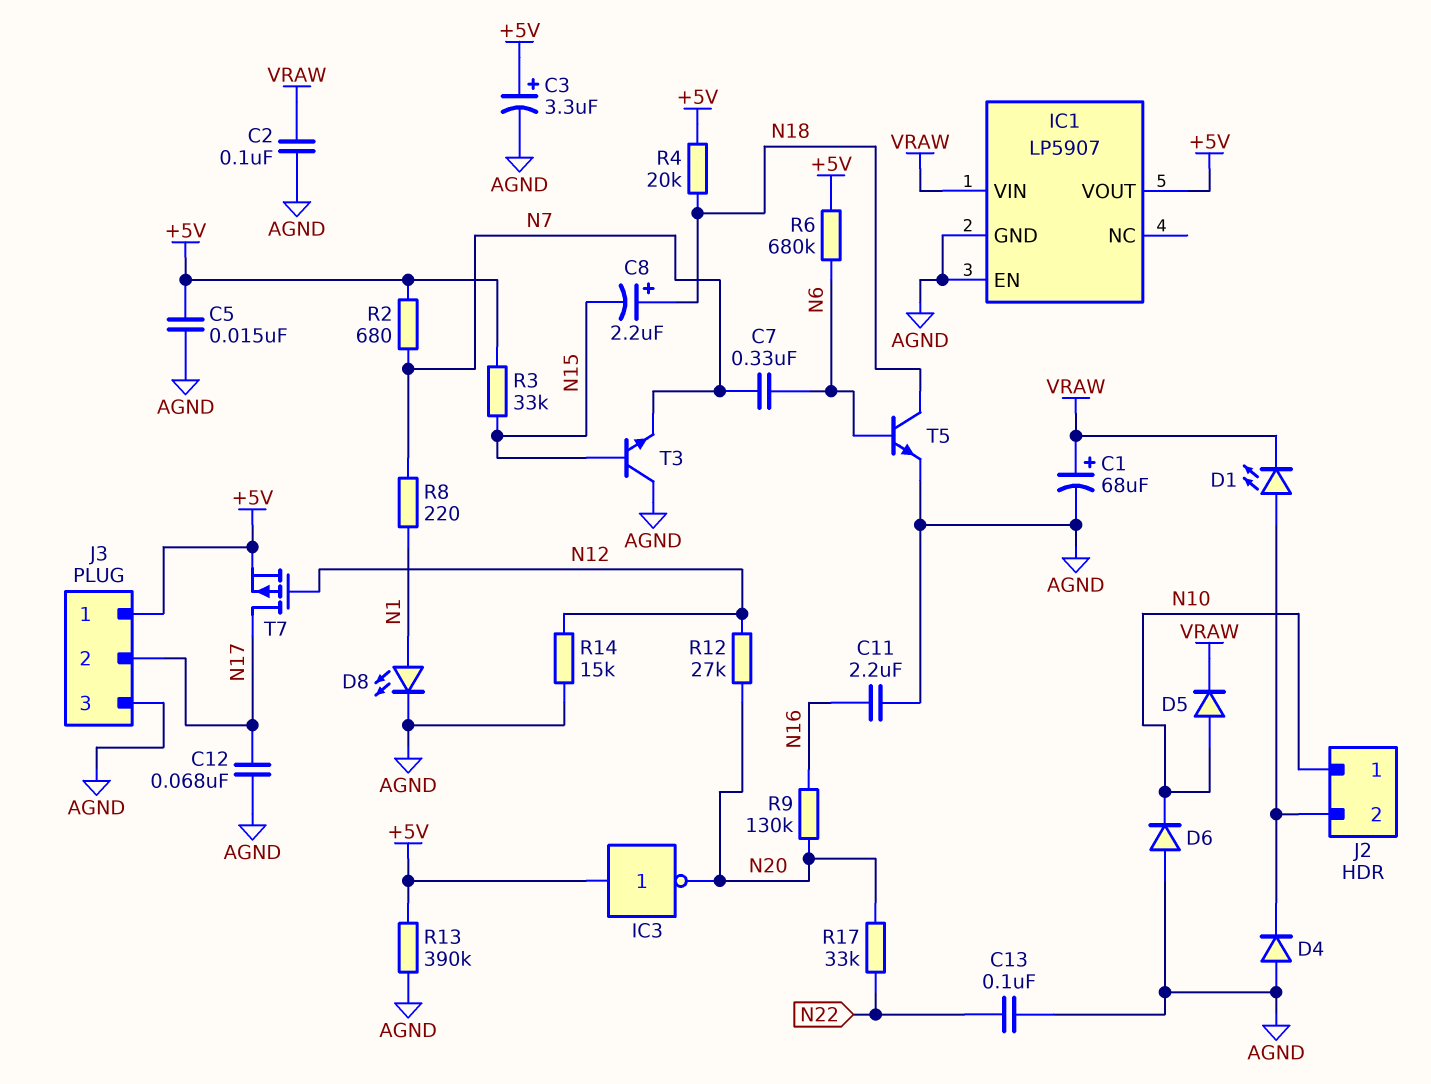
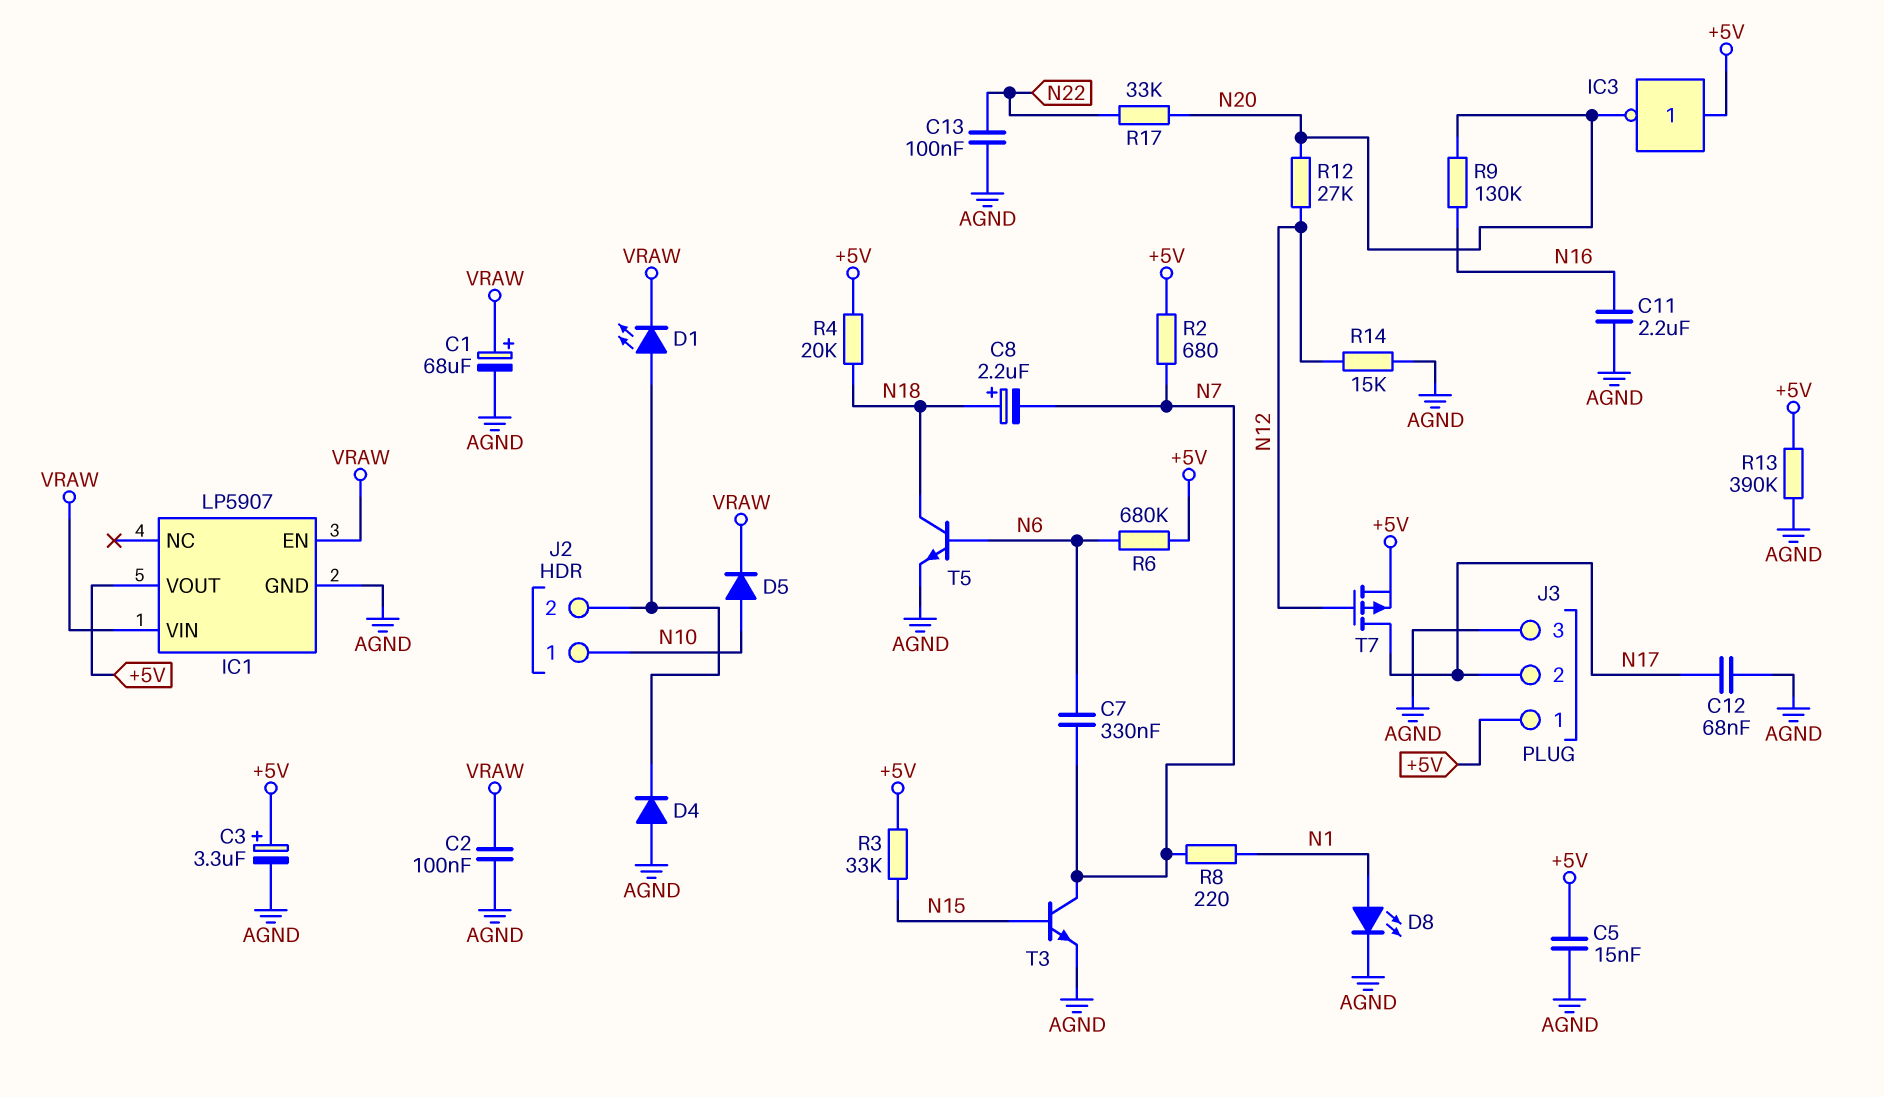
C8: 2.2uF (plus N18, minus N15) -> 2.2uF (plus N18, minus N7)
D6: diode (A AGND, K N10) -> none
IC1 pin EN: AGND -> VRAW
T3: NPN (B N15, C AGND, E N7) -> NPN (B N15, C N7, E AGND)

